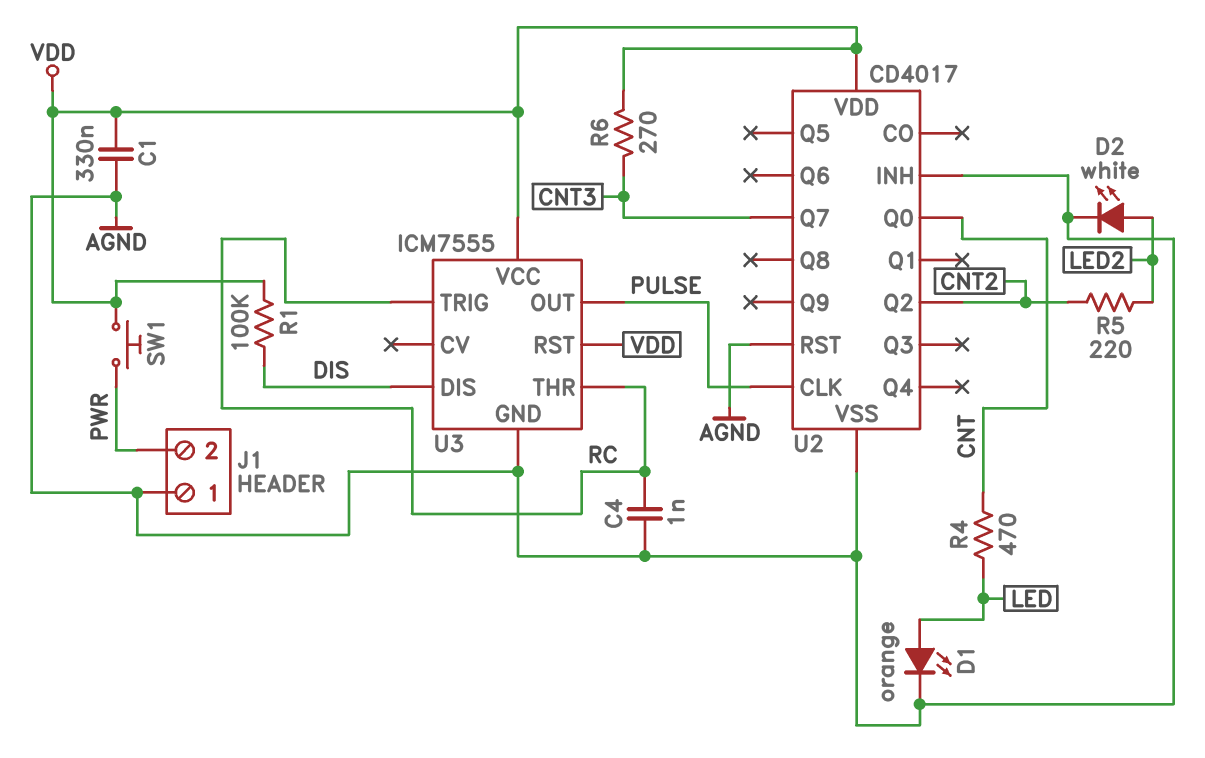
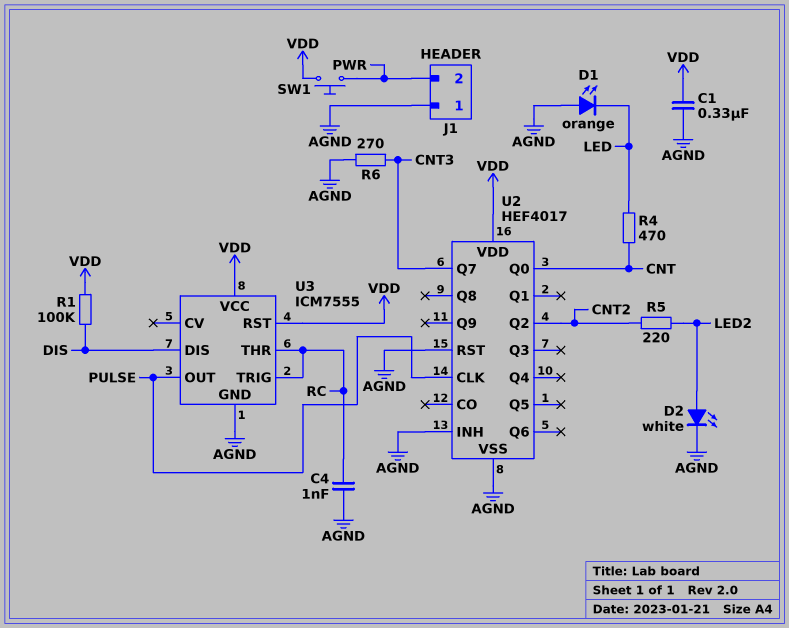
D1: LED orange (A LED, K AGND) -> LED orange (A AGND, K LED)
R6: 270 (CNT3, VDD) -> 270 (AGND, CNT3)
U2: CD4017 -> HEF4017

